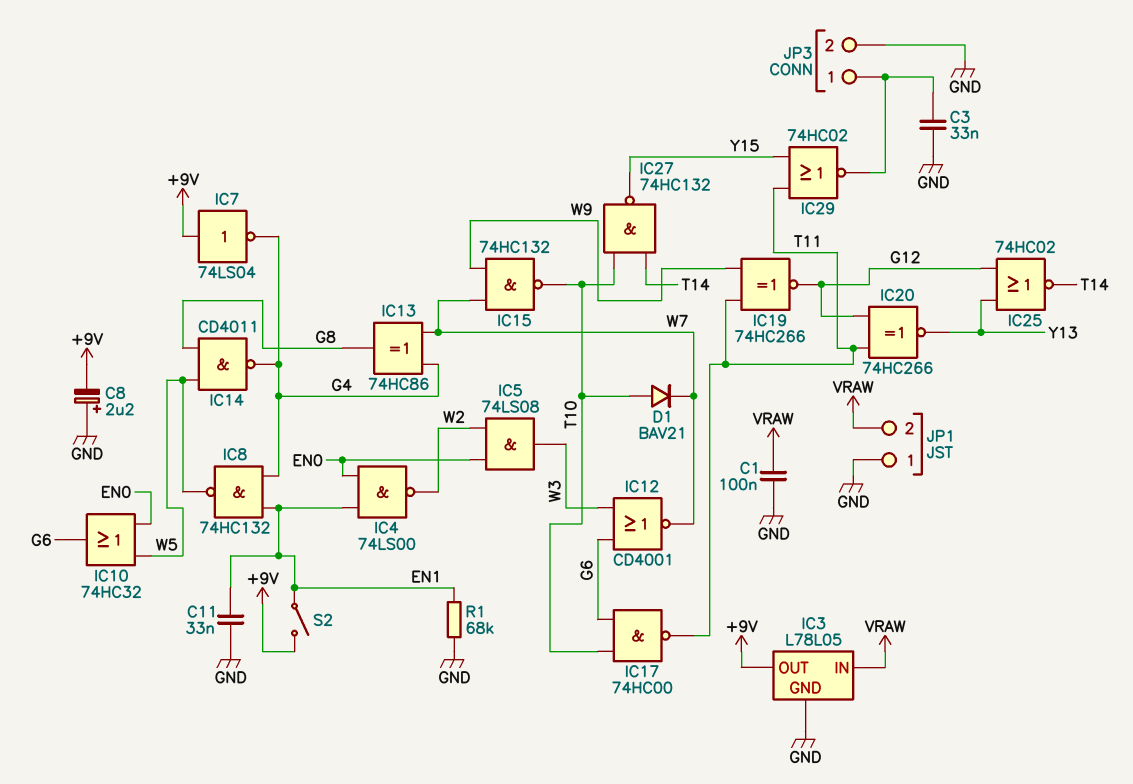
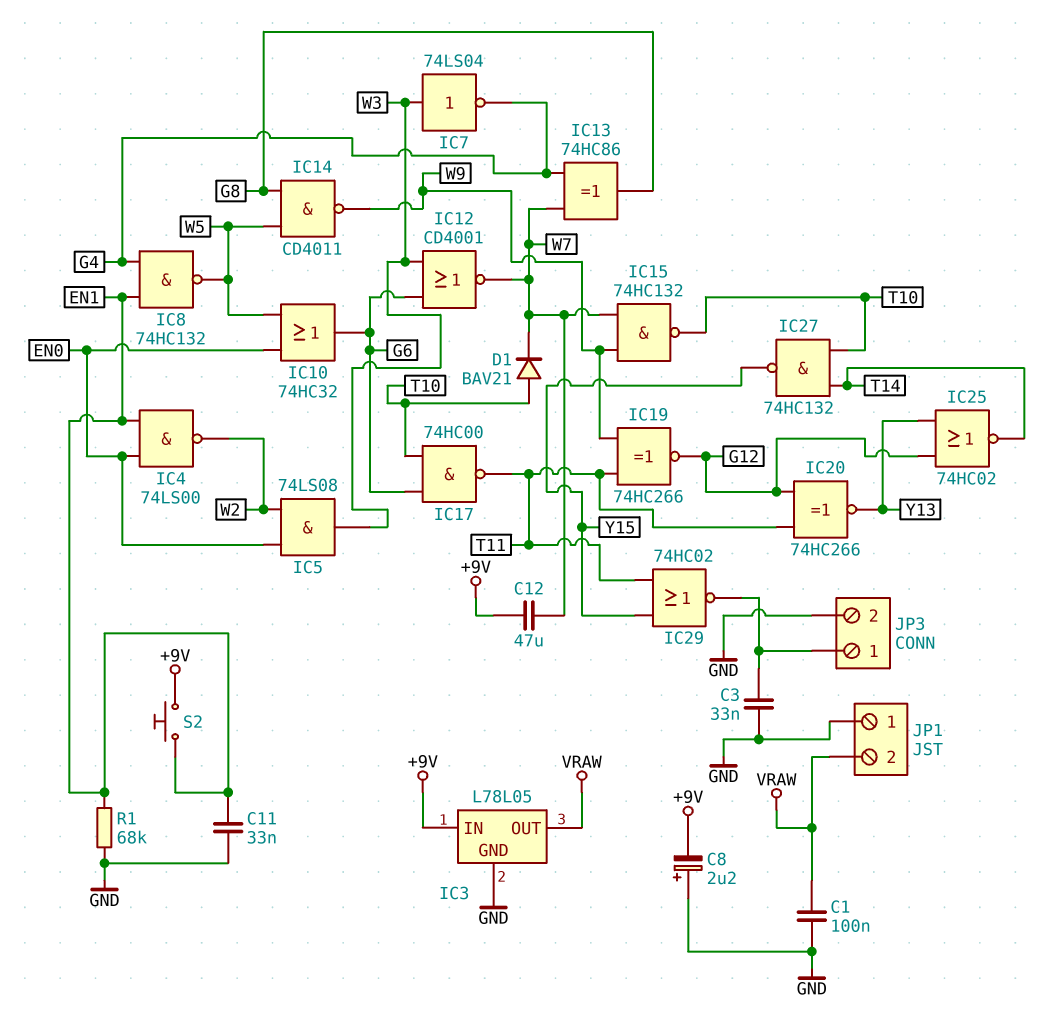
C12: none -> 47uF (+9V, W7)
IC3 pin IN: VRAW -> +9V
IC3 pin OUT: +9V -> VRAW
IC7: NOT 74LS04 (in +9V, out G4) -> NOT 74LS04 (in W3, out G4)
IC14: NAND CD4011 (in G8, in W5, out G4) -> NAND CD4011 (in G8, in W5, out W9)
S2: switch (+9V, EN1) -> button (+9V, EN1)

